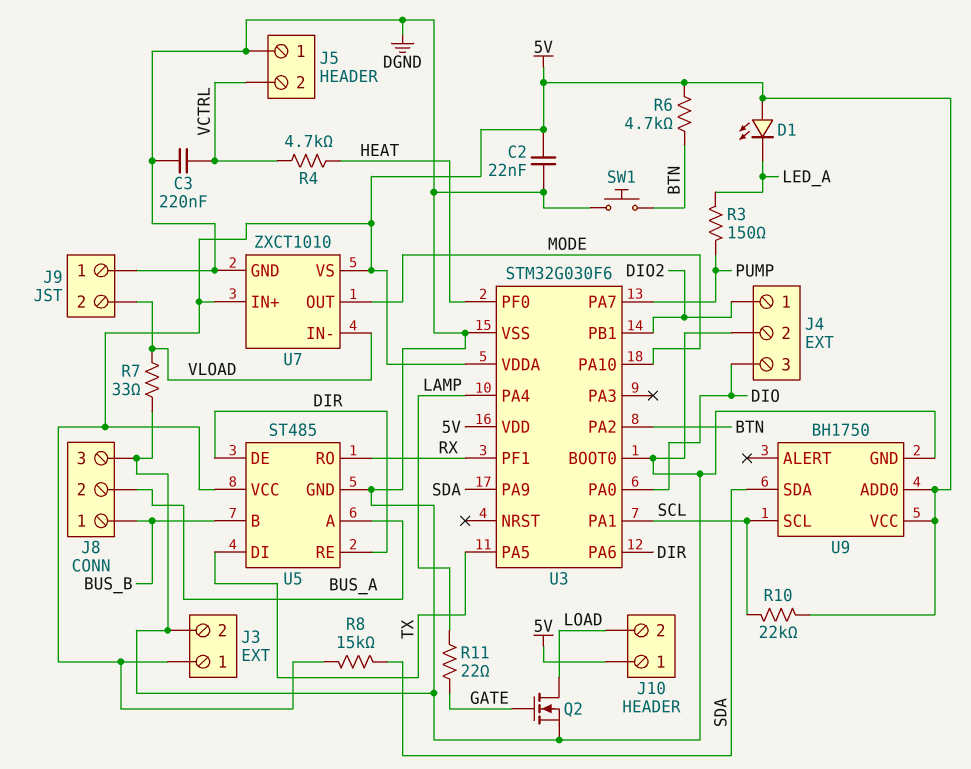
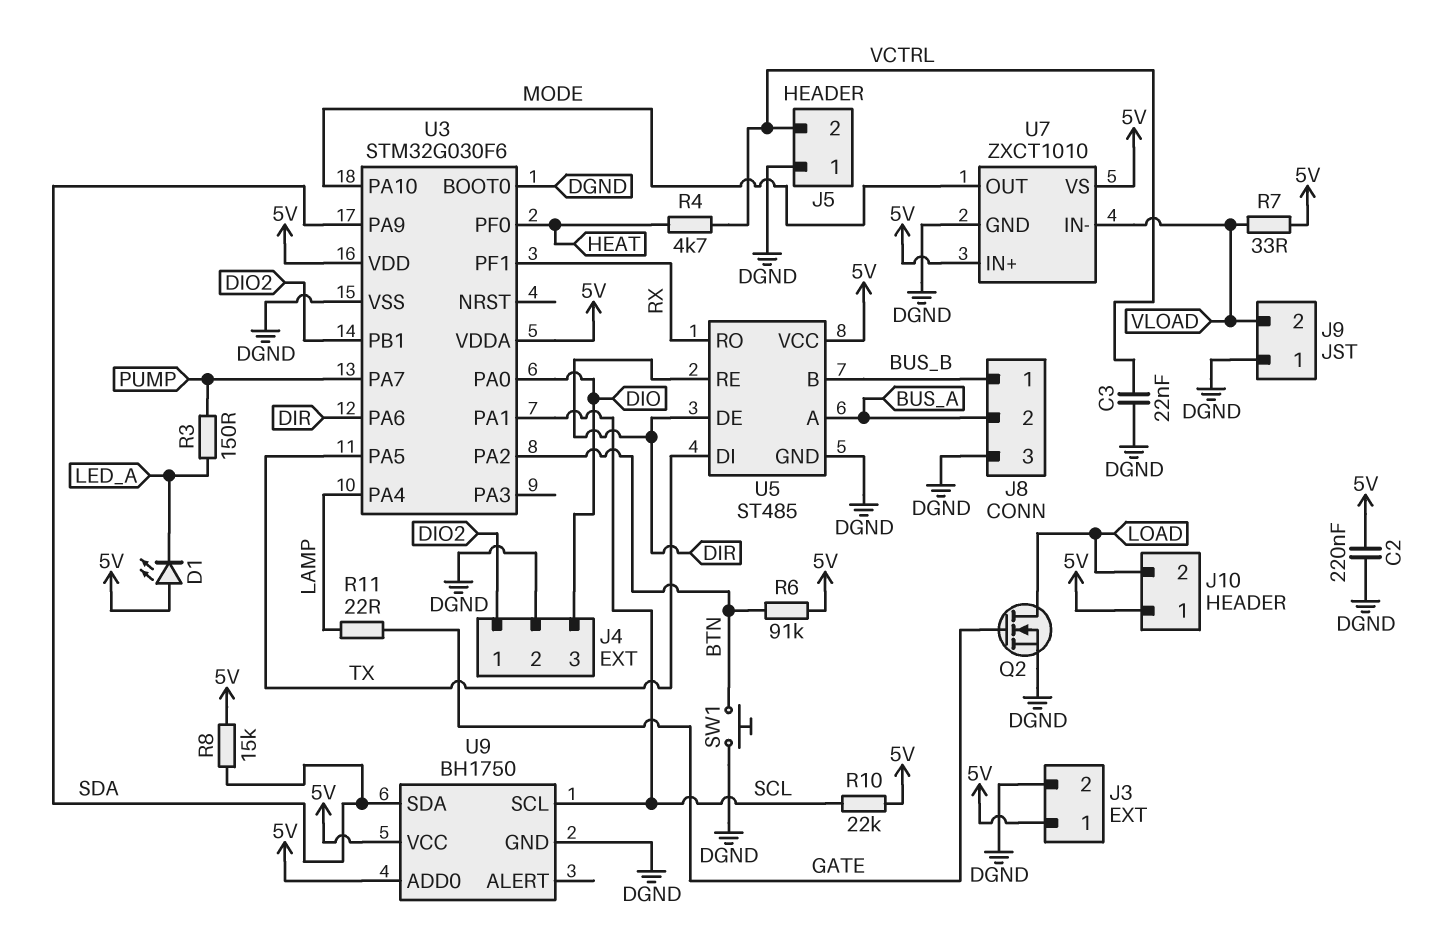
C2: 22nF (5V, DGND) -> 220nF (5V, DGND)
C3: 220nF (DGND, VCTRL) -> 22nF (DGND, VCTRL)
R6: 4.7k (5V, BTN) -> 91k (5V, BTN)
R7: 33 (DGND, VLOAD) -> 33 (5V, VLOAD)

